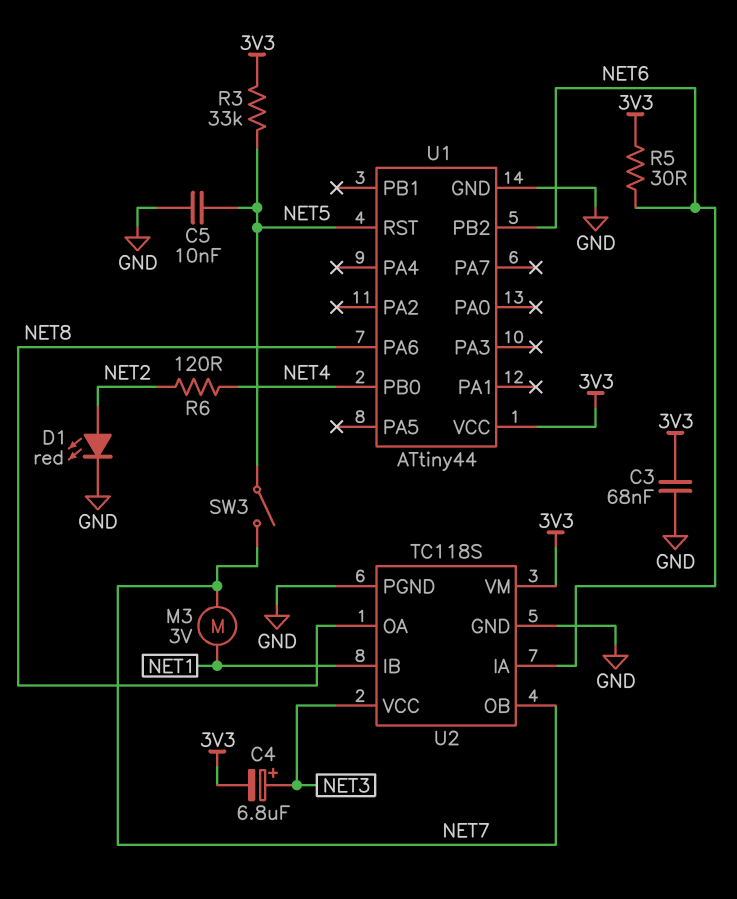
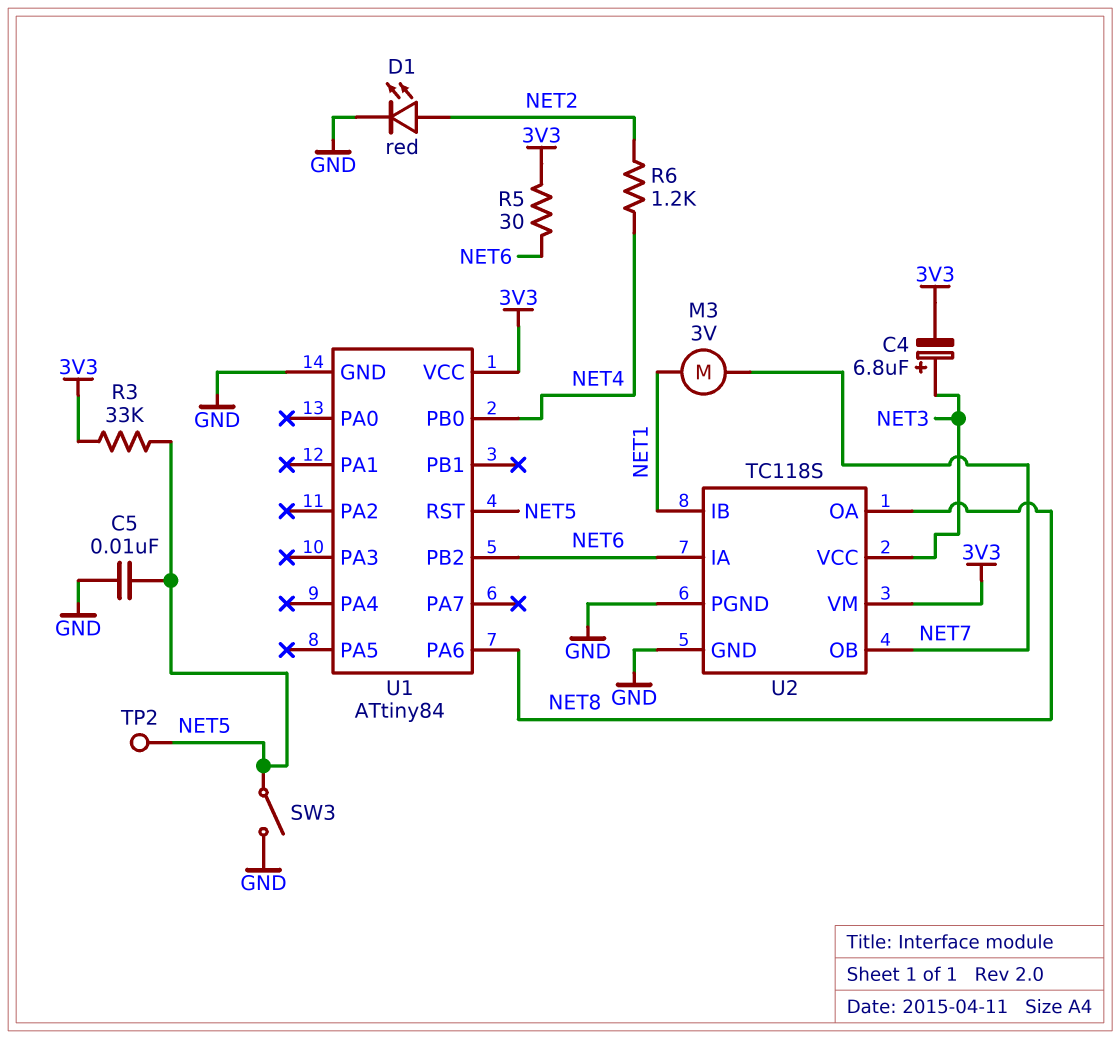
C3: 68nF (3V3, GND) -> none
R6: 120 (NET2, NET4) -> 1.2k (NET2, NET4)
SW3: switch (NET5, NET7) -> switch (GND, NET5)
TP2: none -> test point (NET5)
U1: ATtiny44 -> ATtiny84

